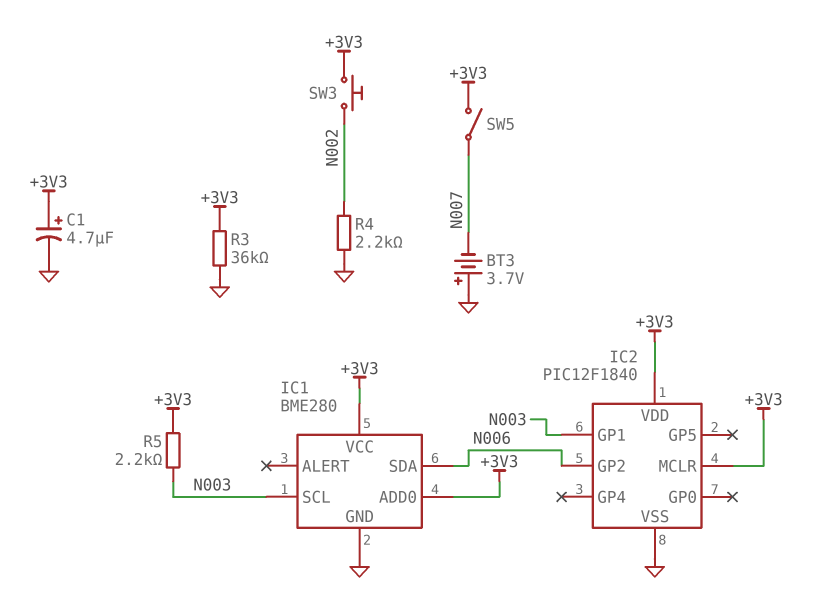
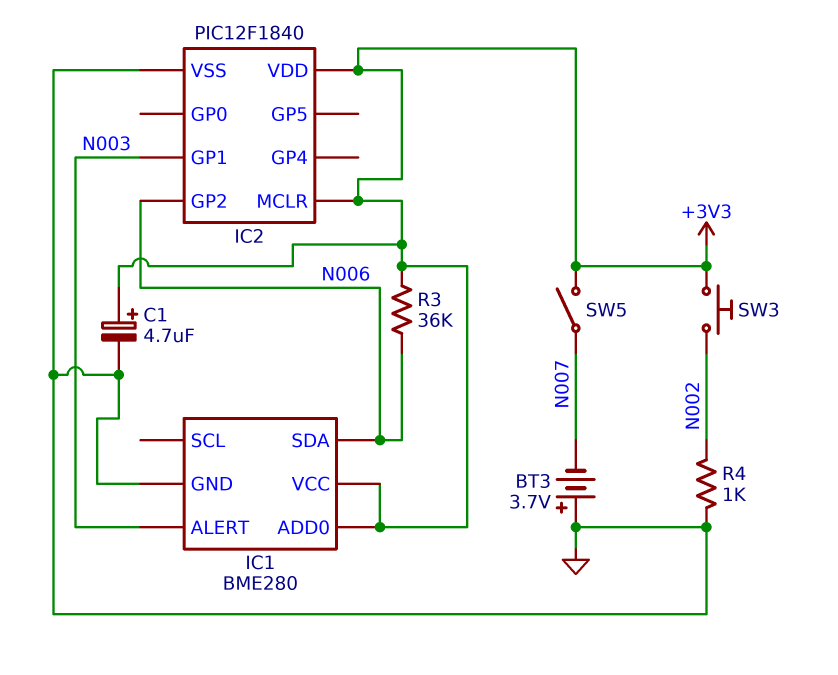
IC1 pin ALERT: none -> N003
IC1 pin SCL: N003 -> none
R3: 36k (+3V3, GND) -> 36k (+3V3, N006)
R4: 2.2k (GND, N002) -> 1k (GND, N002)
R5: 2.2k (+3V3, N003) -> none

